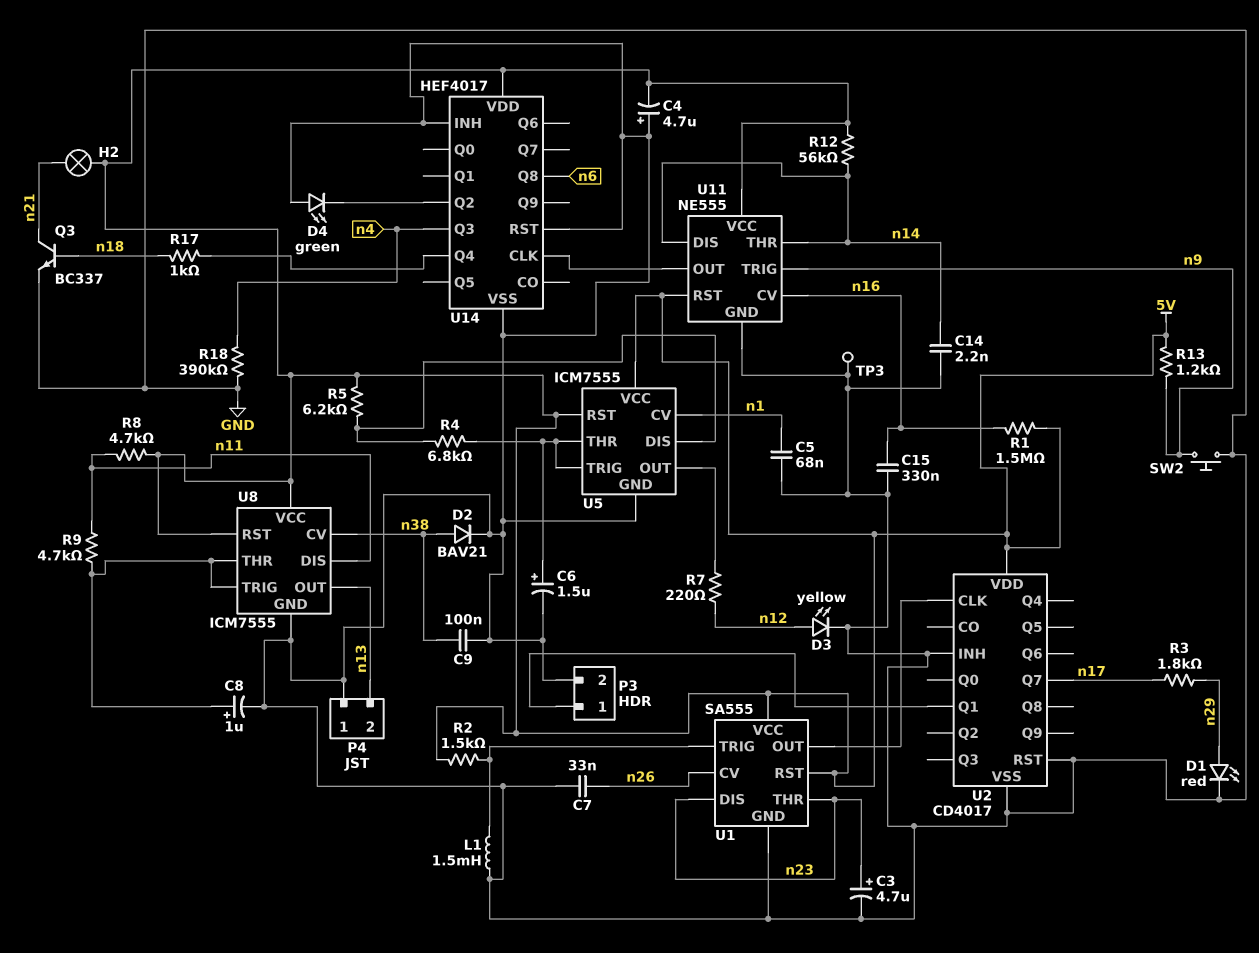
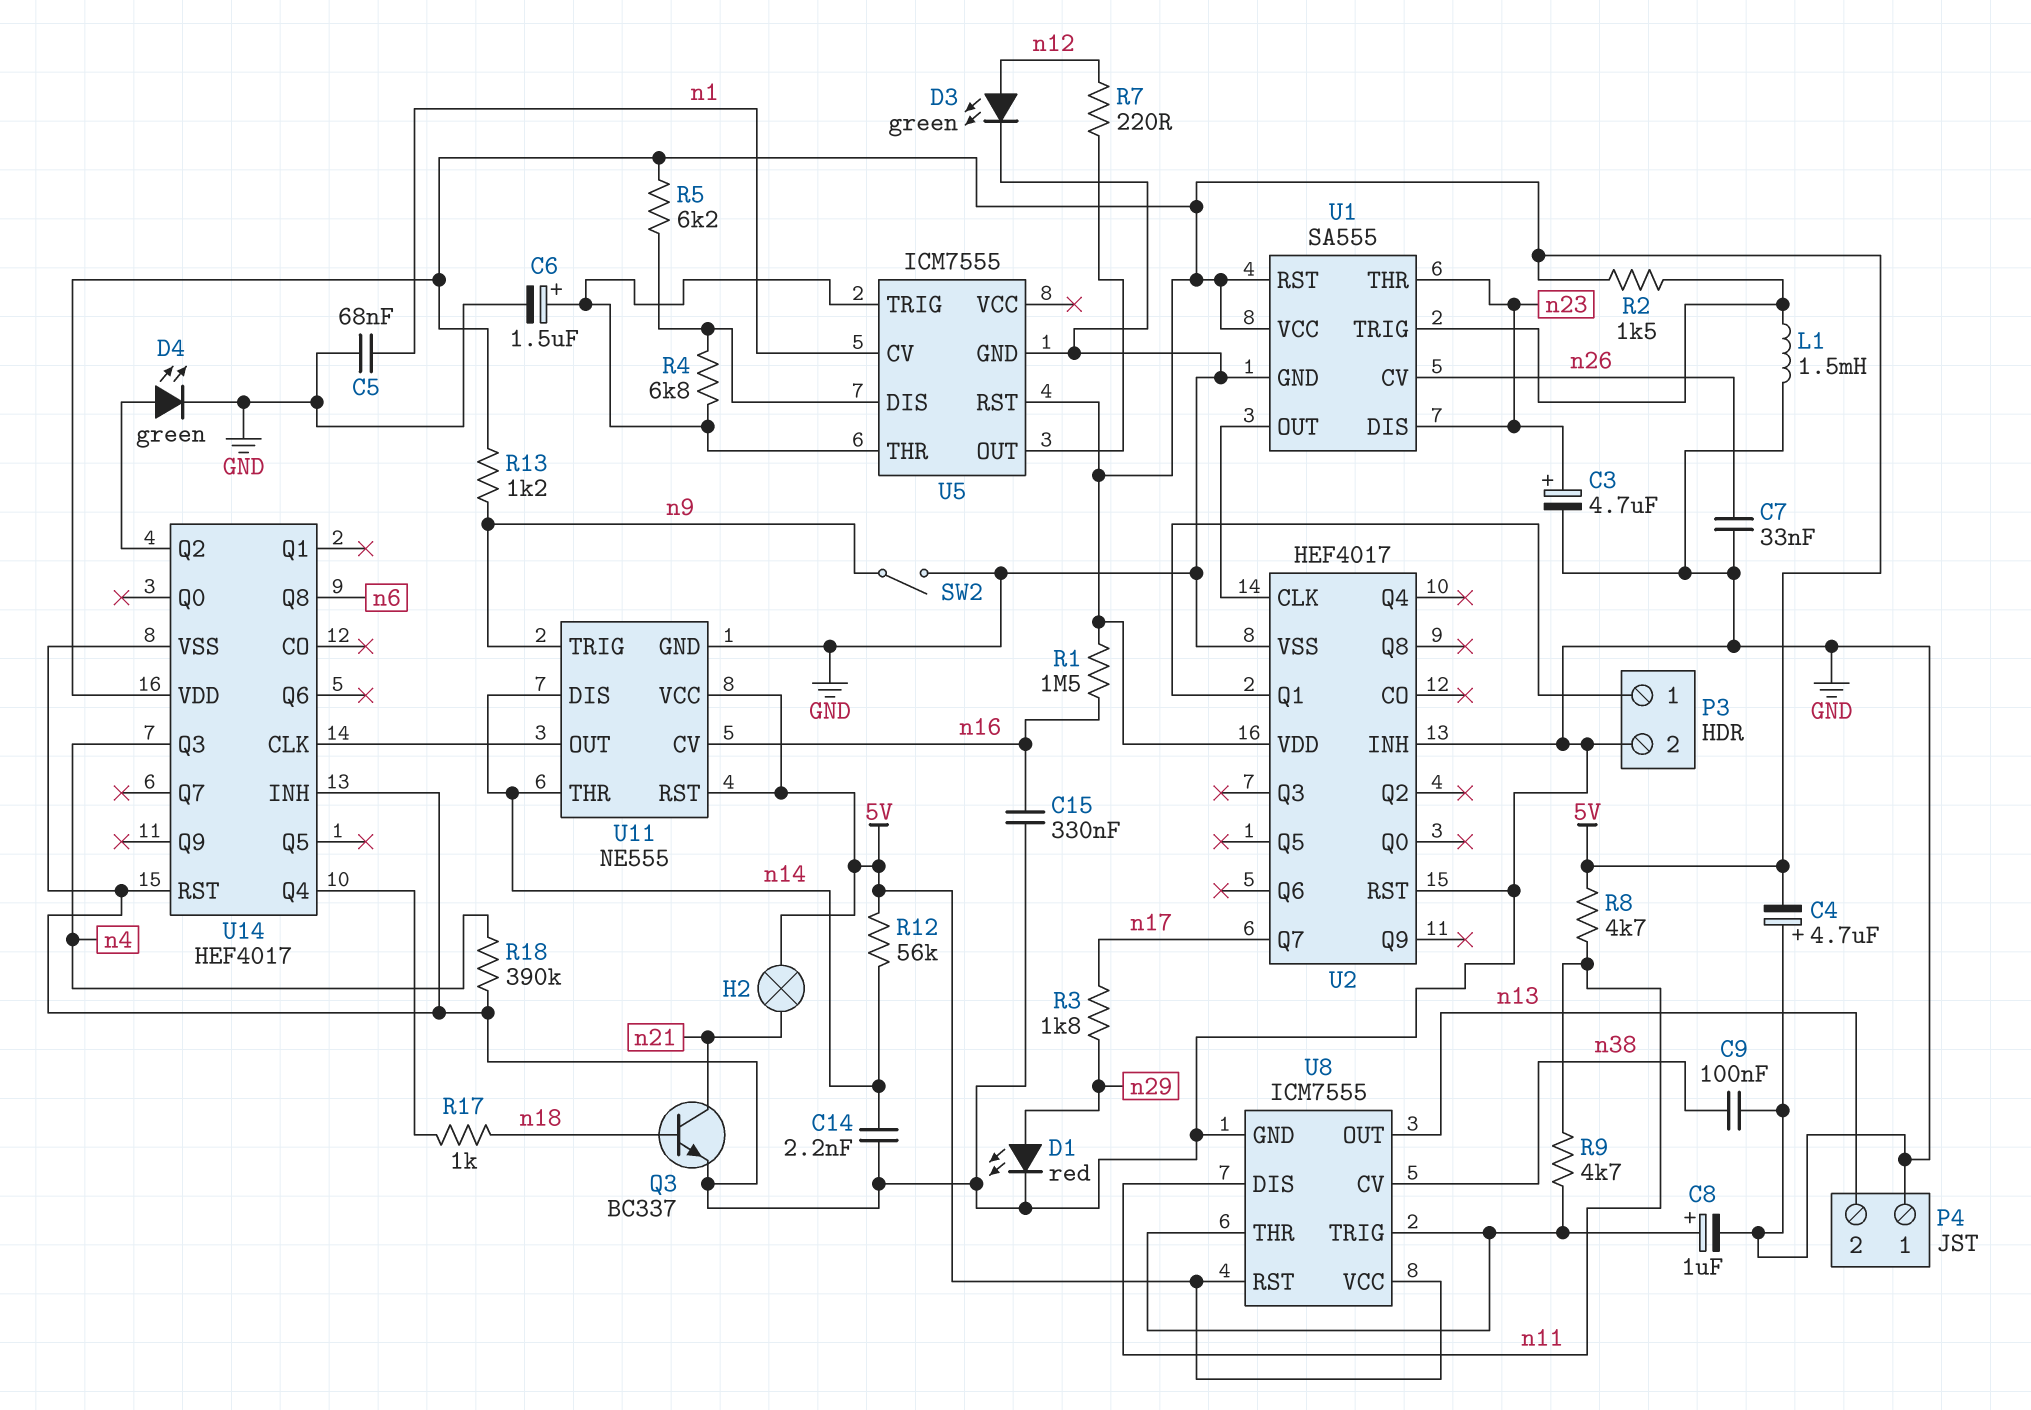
D2: diode BAV21 (A n38, K GND) -> none
D3: LED yellow (A n12, K GND) -> LED green (A n12, K GND)
D4: LED green (A GND, K U14/Q2) -> LED green (A U14/Q2, K GND)
SW2: button (GND, n9) -> switch (GND, n9)
TP3: test point (GND) -> none
U2: CD4017 -> HEF4017
U5 pin VCC: 5V -> none

